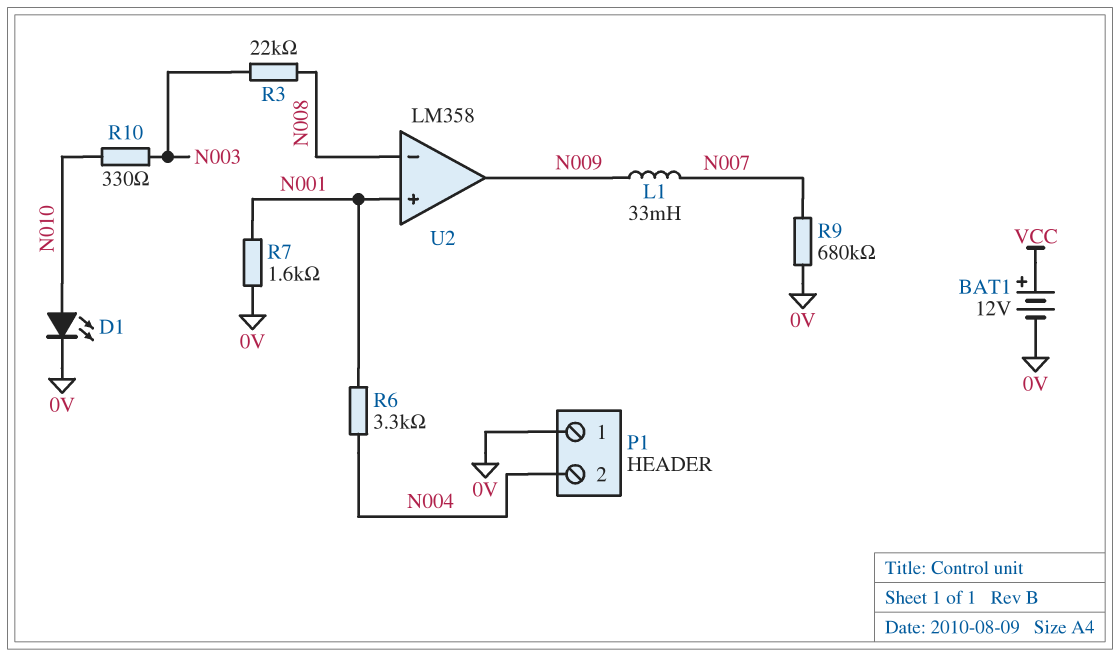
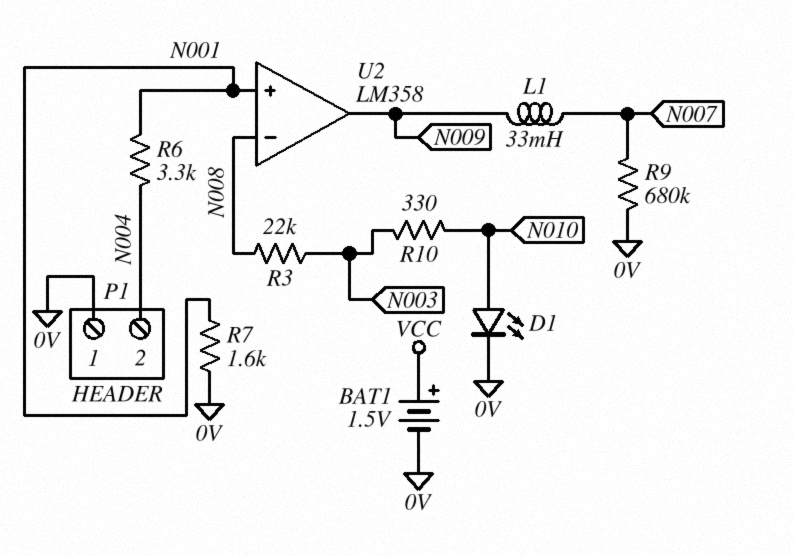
BAT1: 12V (plus VCC, minus 0V) -> 1.5V (plus VCC, minus 0V)

